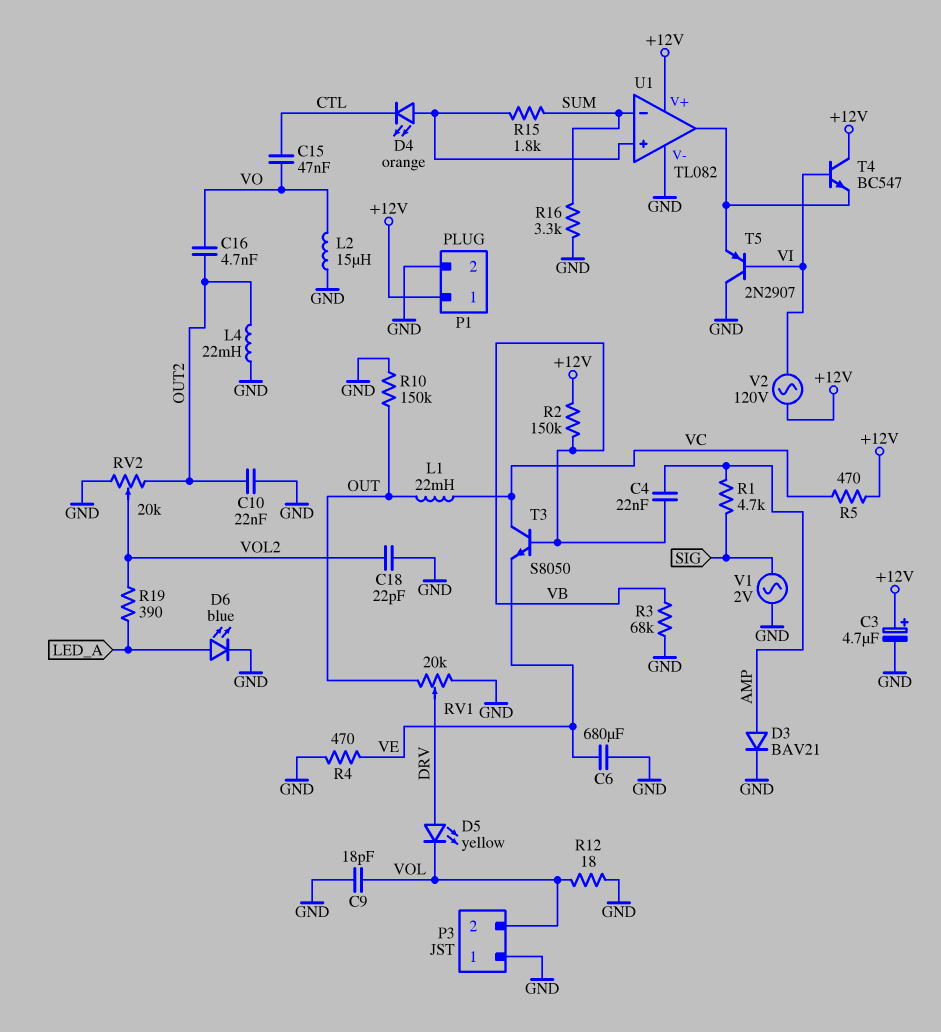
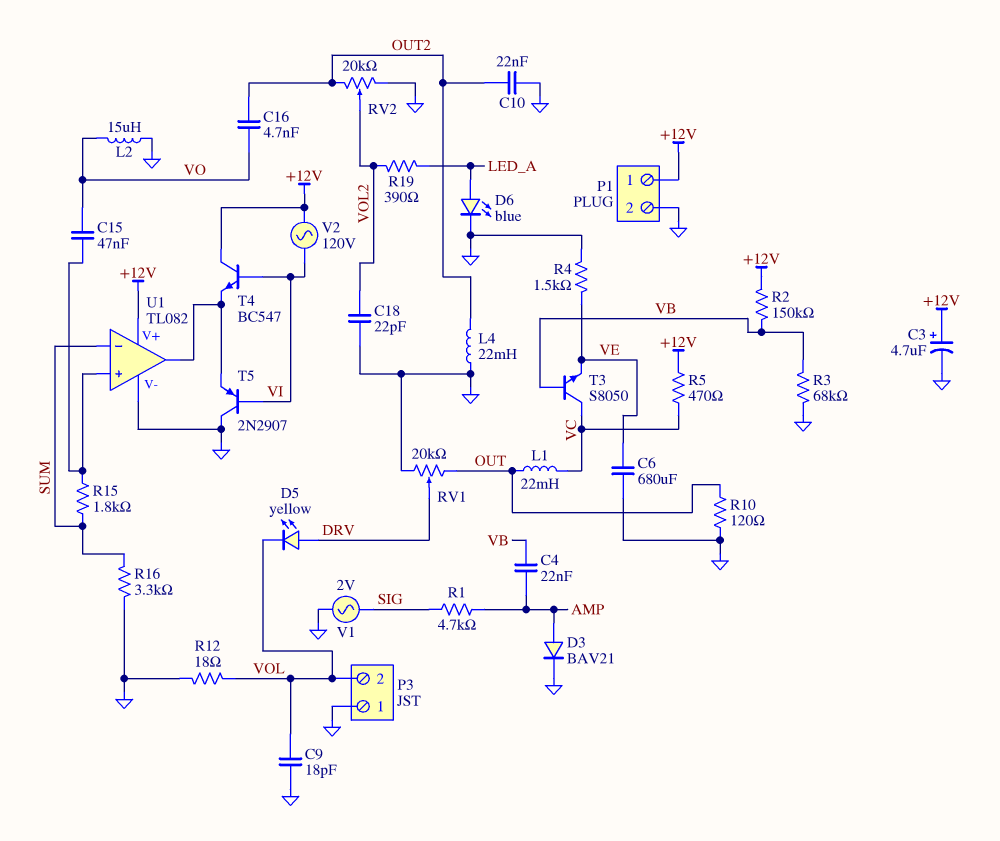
C15: 47nF (CTL, VO) -> 47nF (U1/in+, VO)
D4: LED orange (A U1/in+, K CTL) -> none
R4: 470 (GND, VE) -> 1.5k (GND, VE)
R10: 150k (GND, OUT) -> 120 (GND, OUT)

